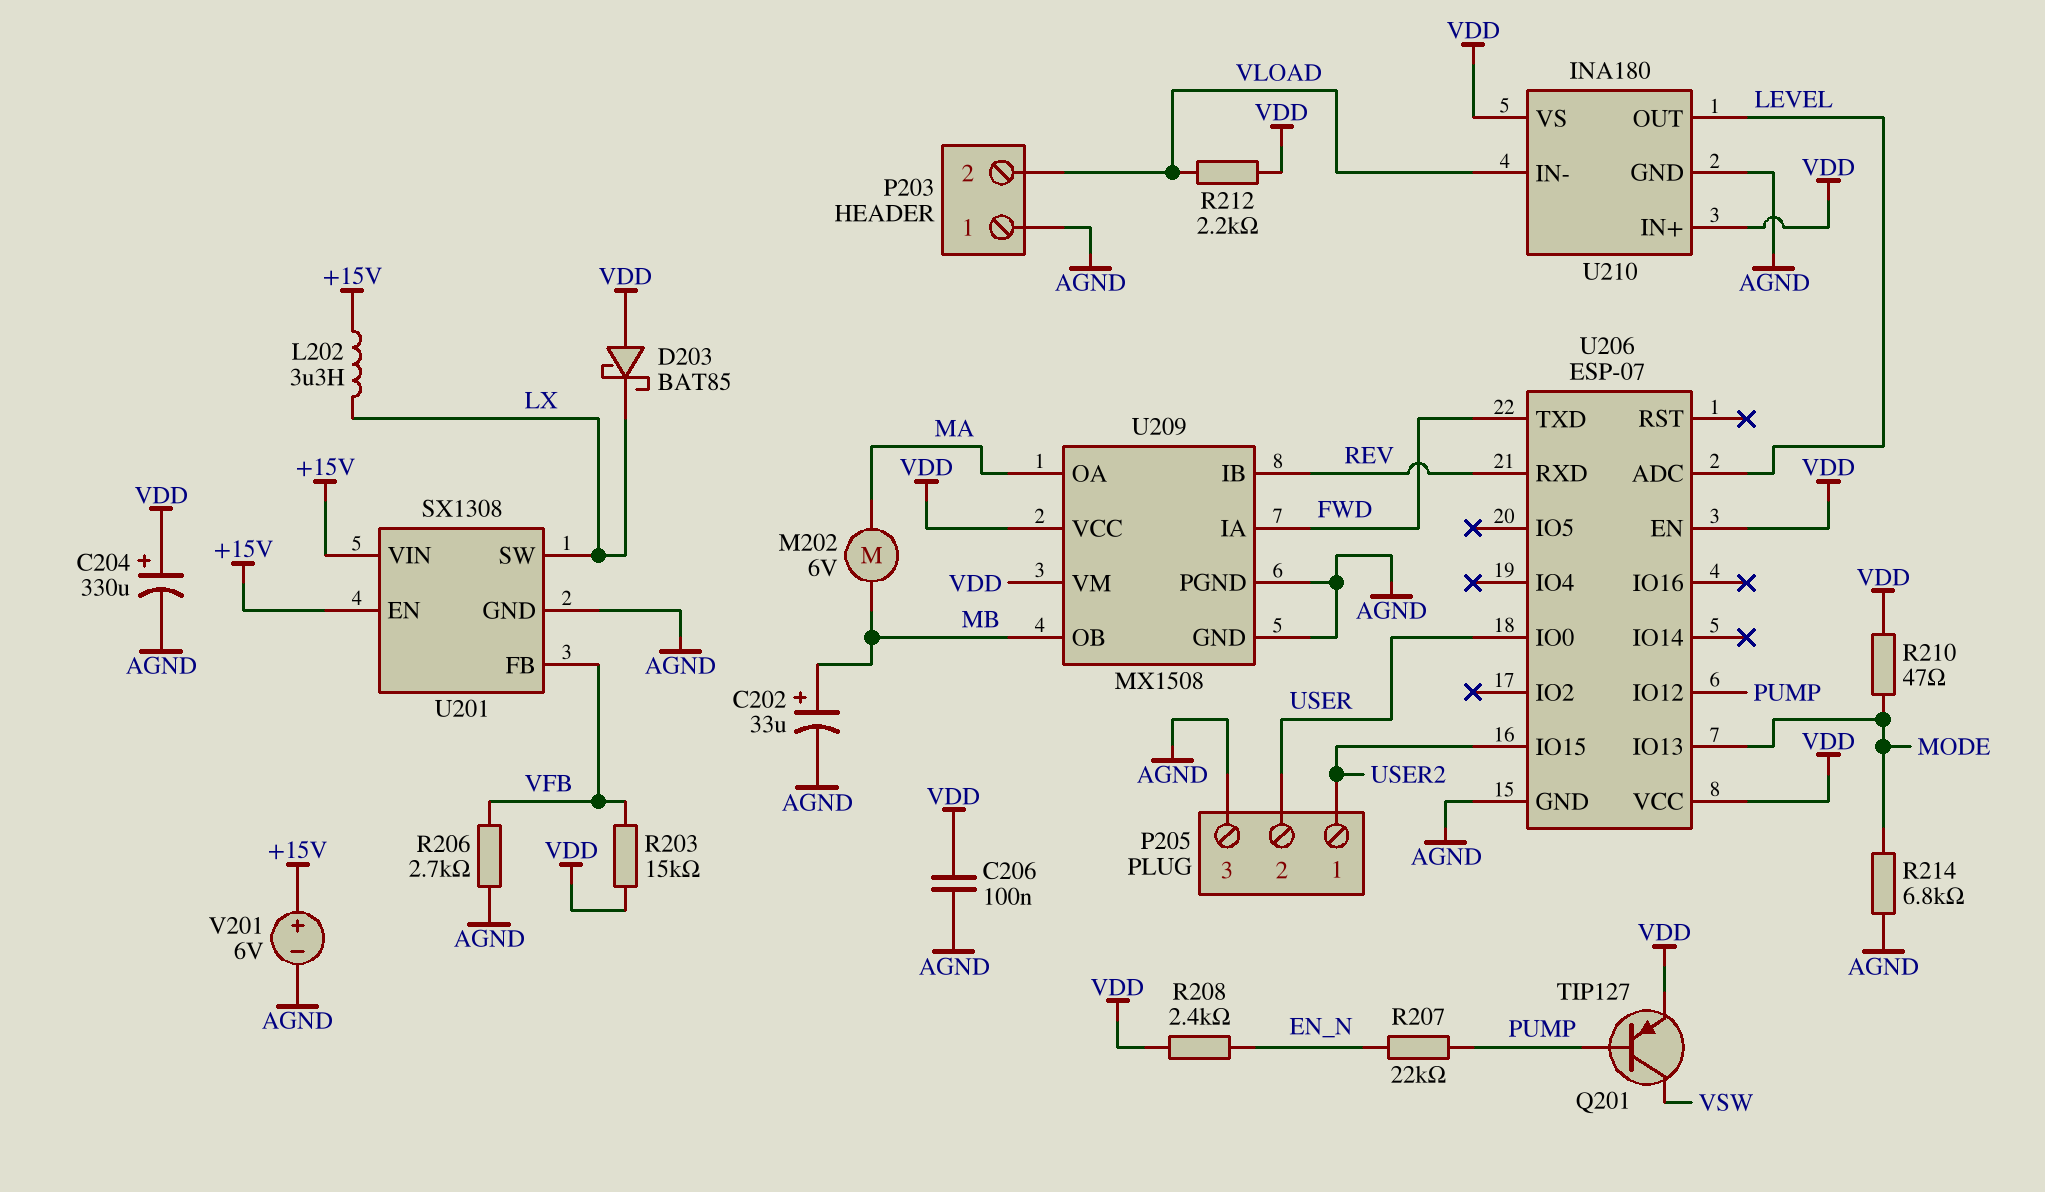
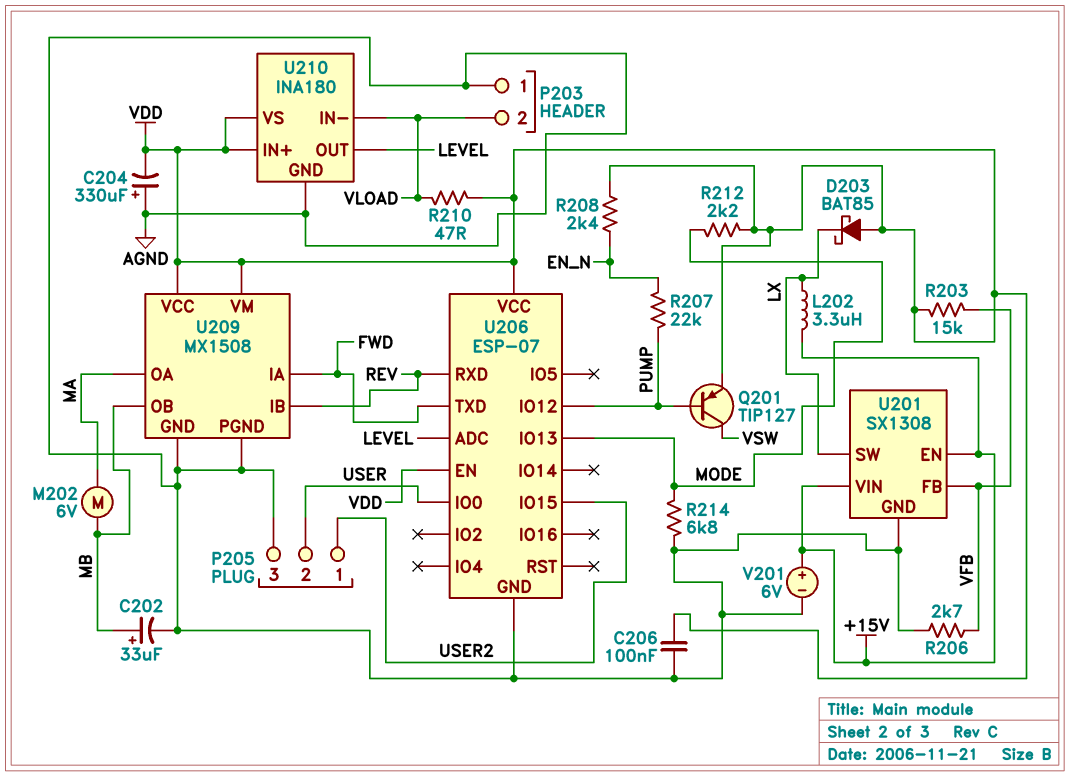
C204: 330uF (plus VDD, minus AGND) -> 330uF (plus AGND, minus VDD)
R210: 47 (MODE, VDD) -> 47 (VDD, VLOAD)
R212: 2.2k (VDD, VLOAD) -> 2.2k (MODE, VDD)

